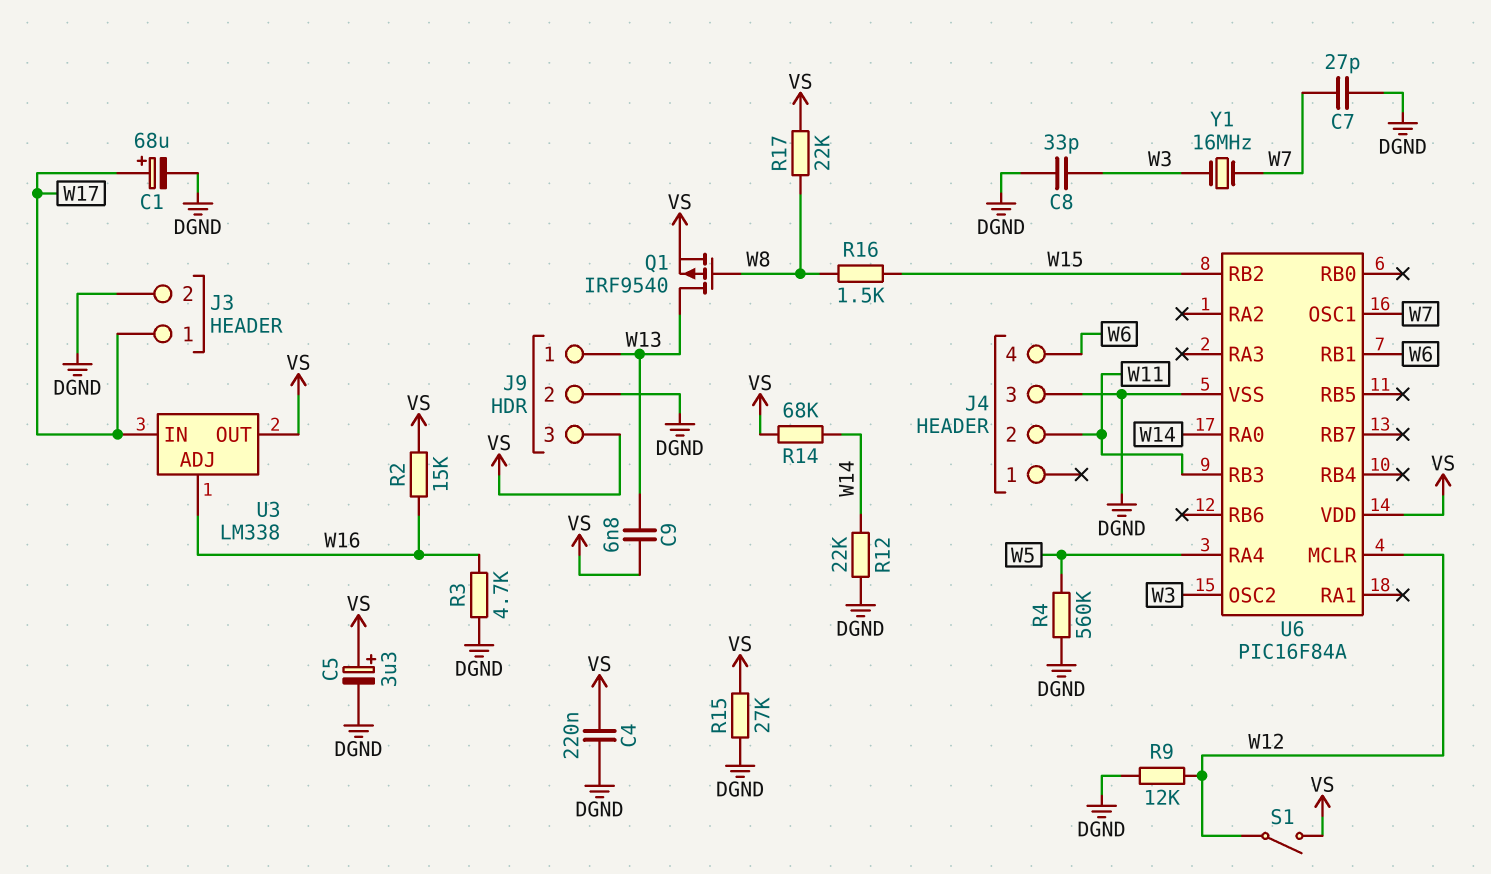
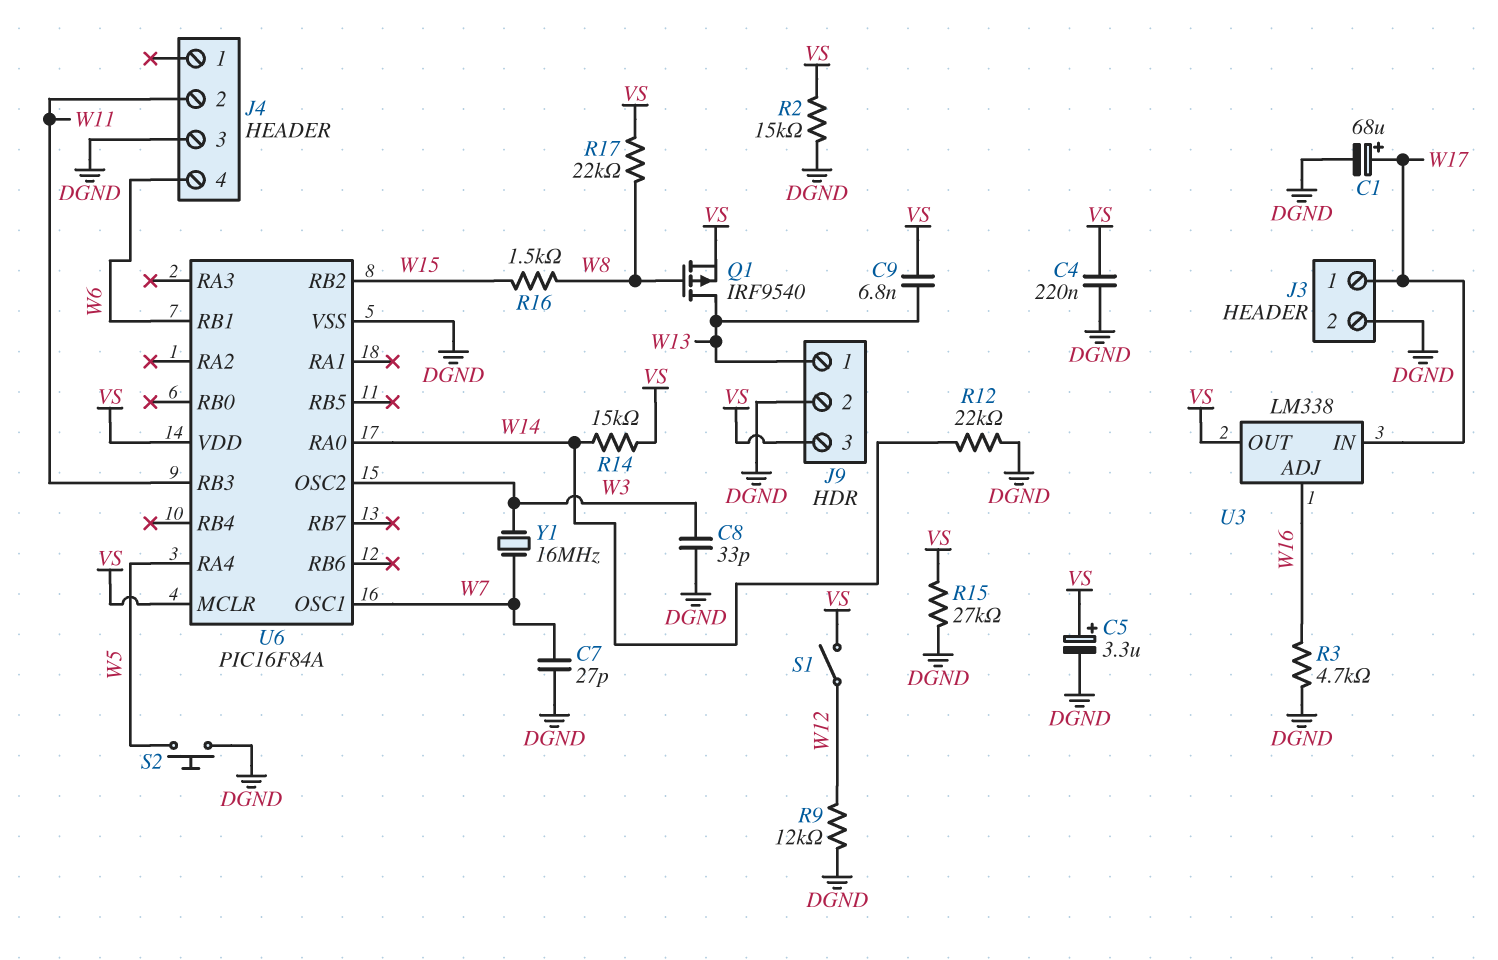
R2: 15k (VS, W16) -> 15k (DGND, VS)
R4: 560k (DGND, W5) -> none
R14: 68k (VS, W14) -> 15k (VS, W14)
S2: none -> button (DGND, W5)
U6 pin MCLR: W12 -> VS

